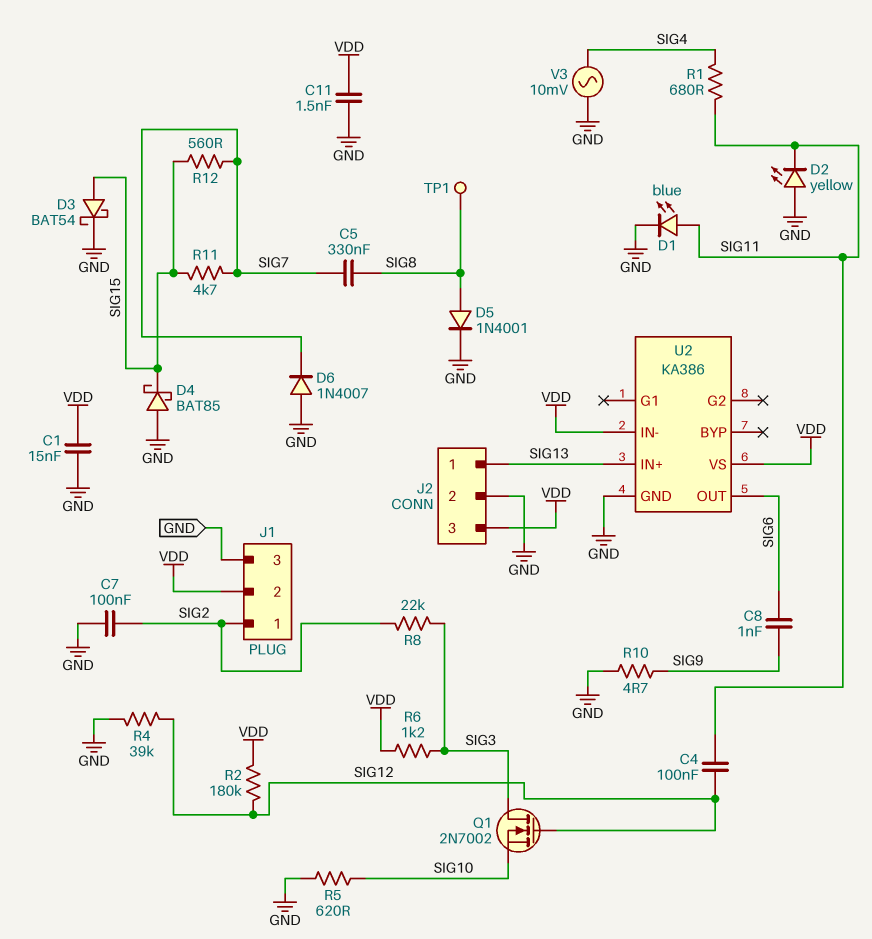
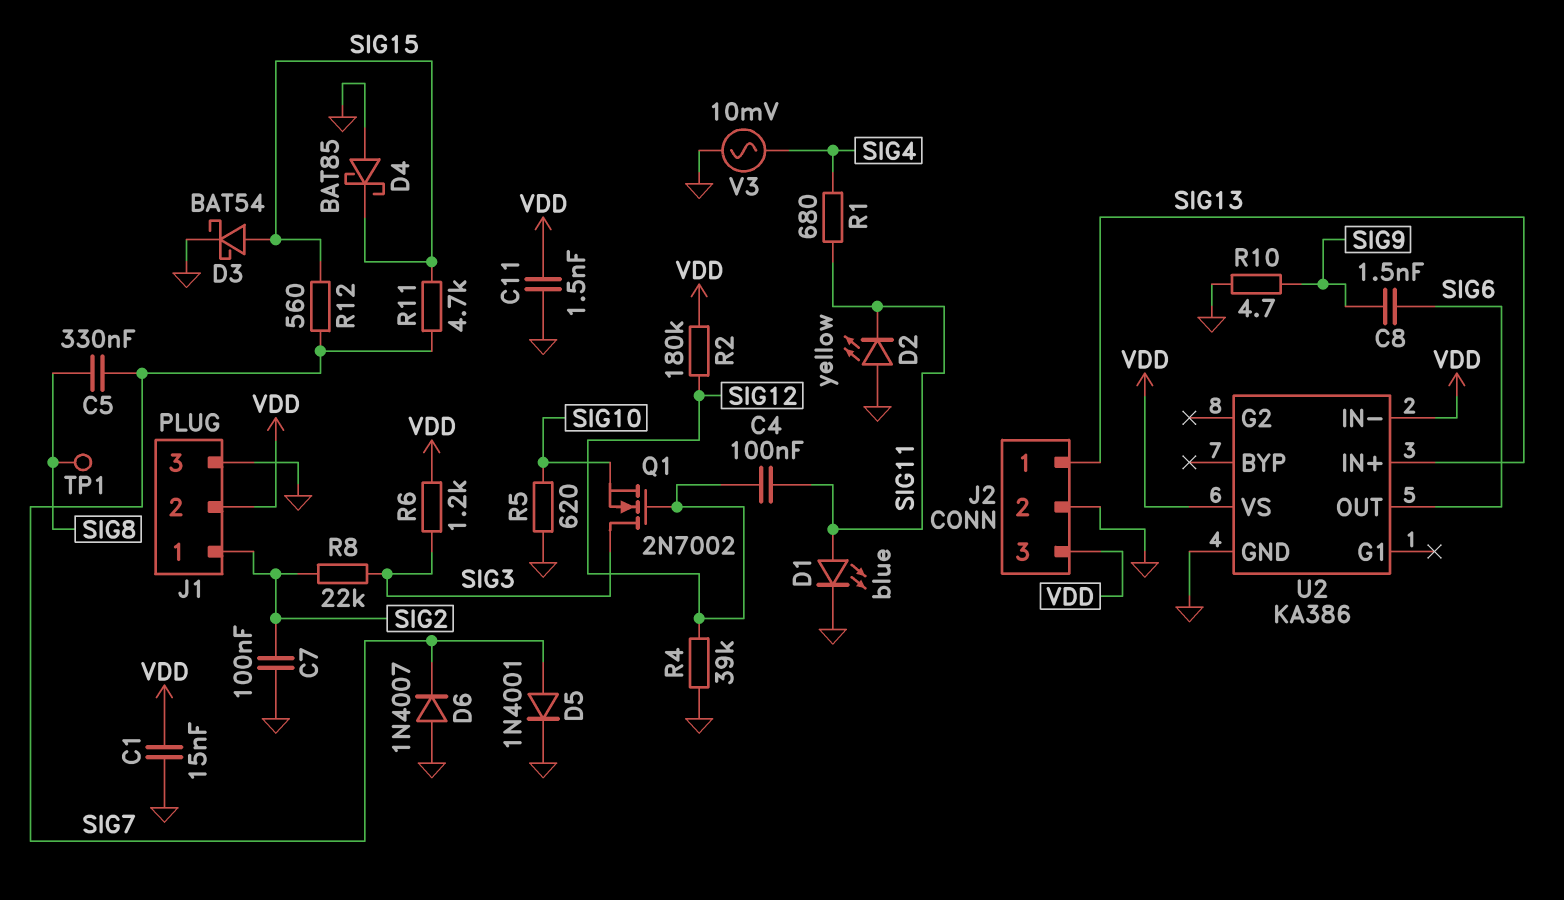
C8: 1nF (SIG6, SIG9) -> 1.5nF (SIG6, SIG9)
D5: diode 1N4001 (A SIG8, K GND) -> diode 1N4001 (A SIG7, K GND)

